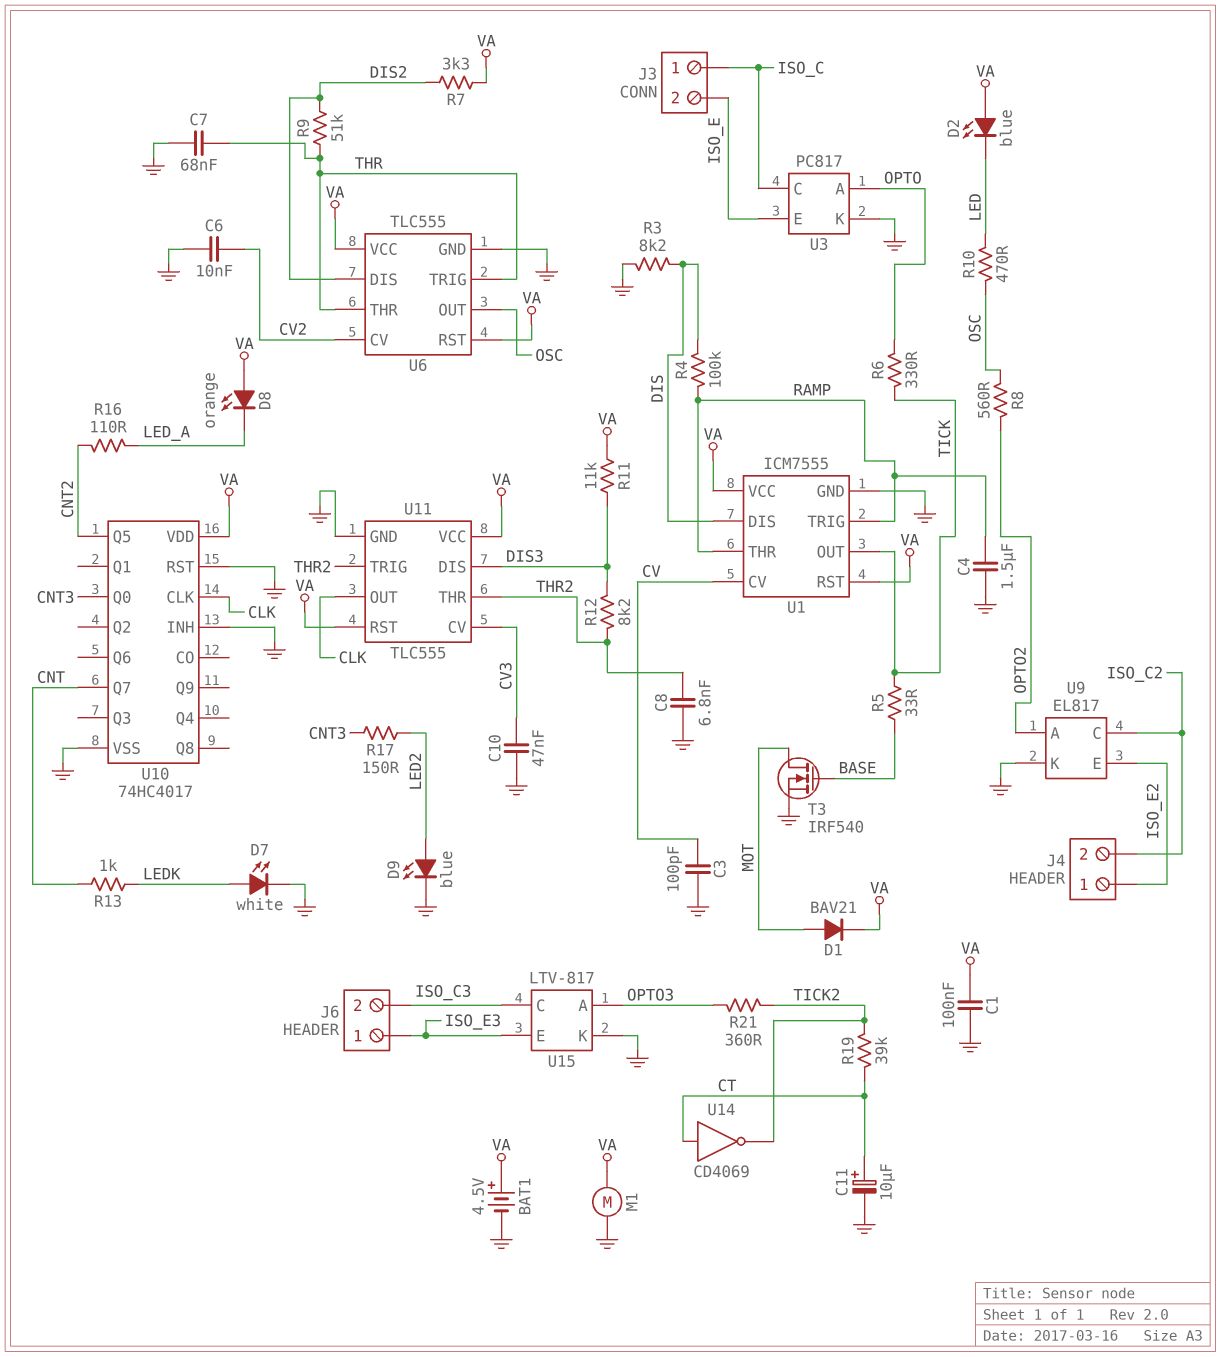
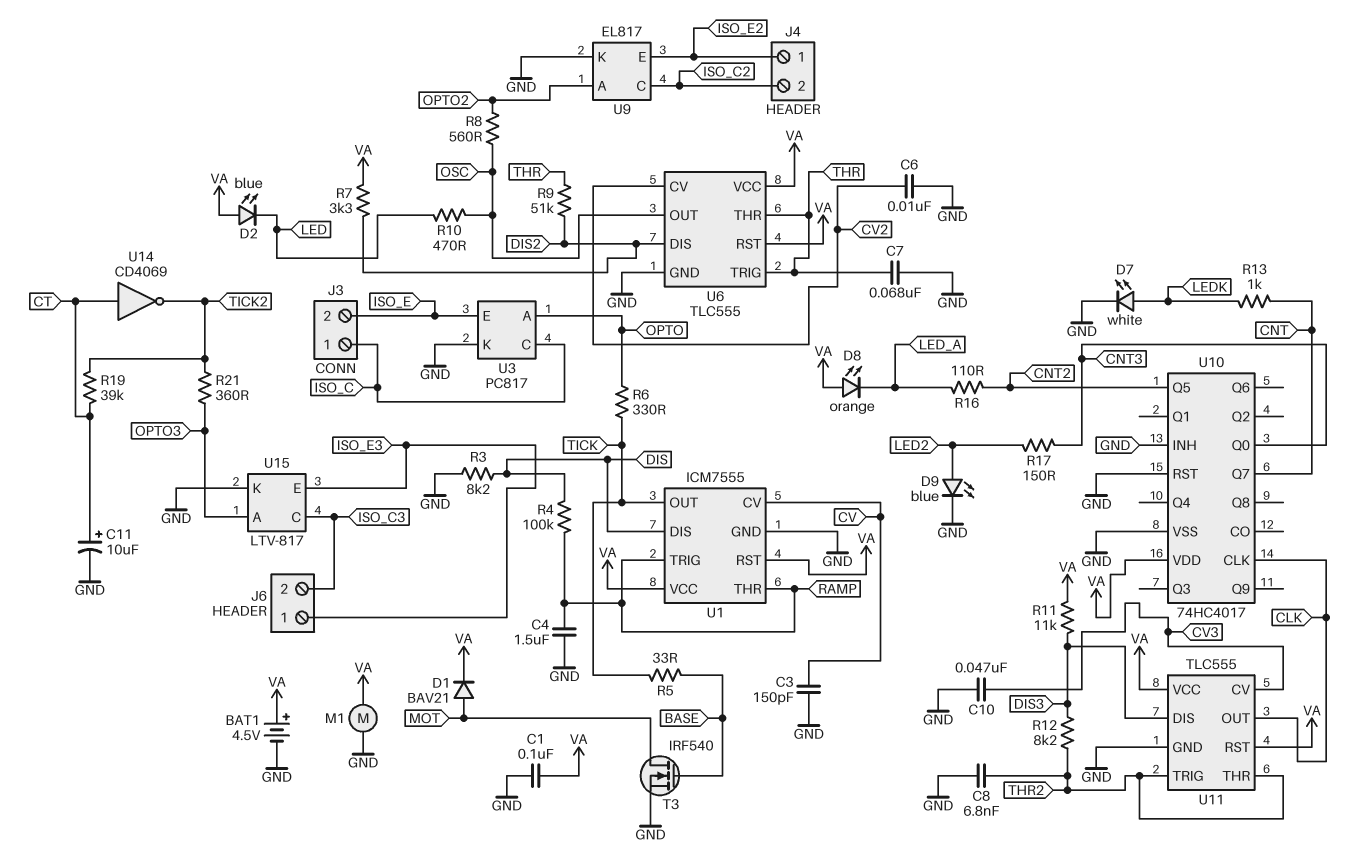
C3: 100pF (CV, GND) -> 150pF (CV, GND)

